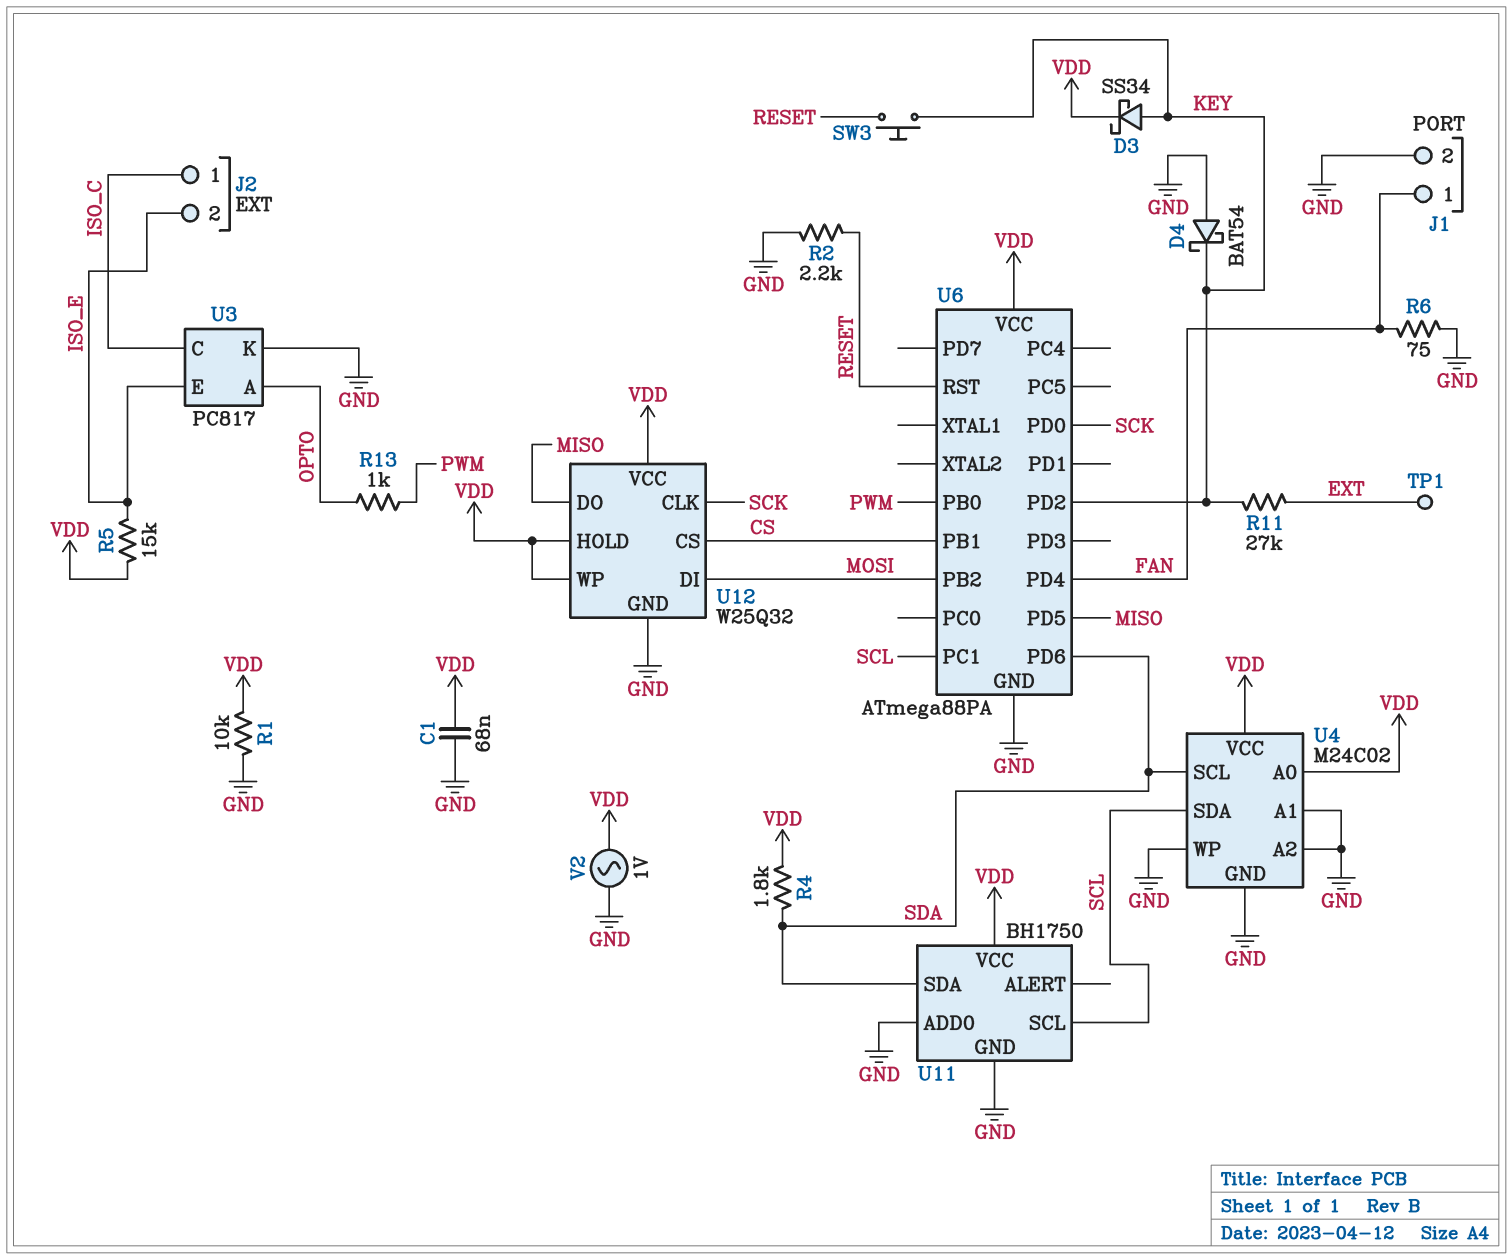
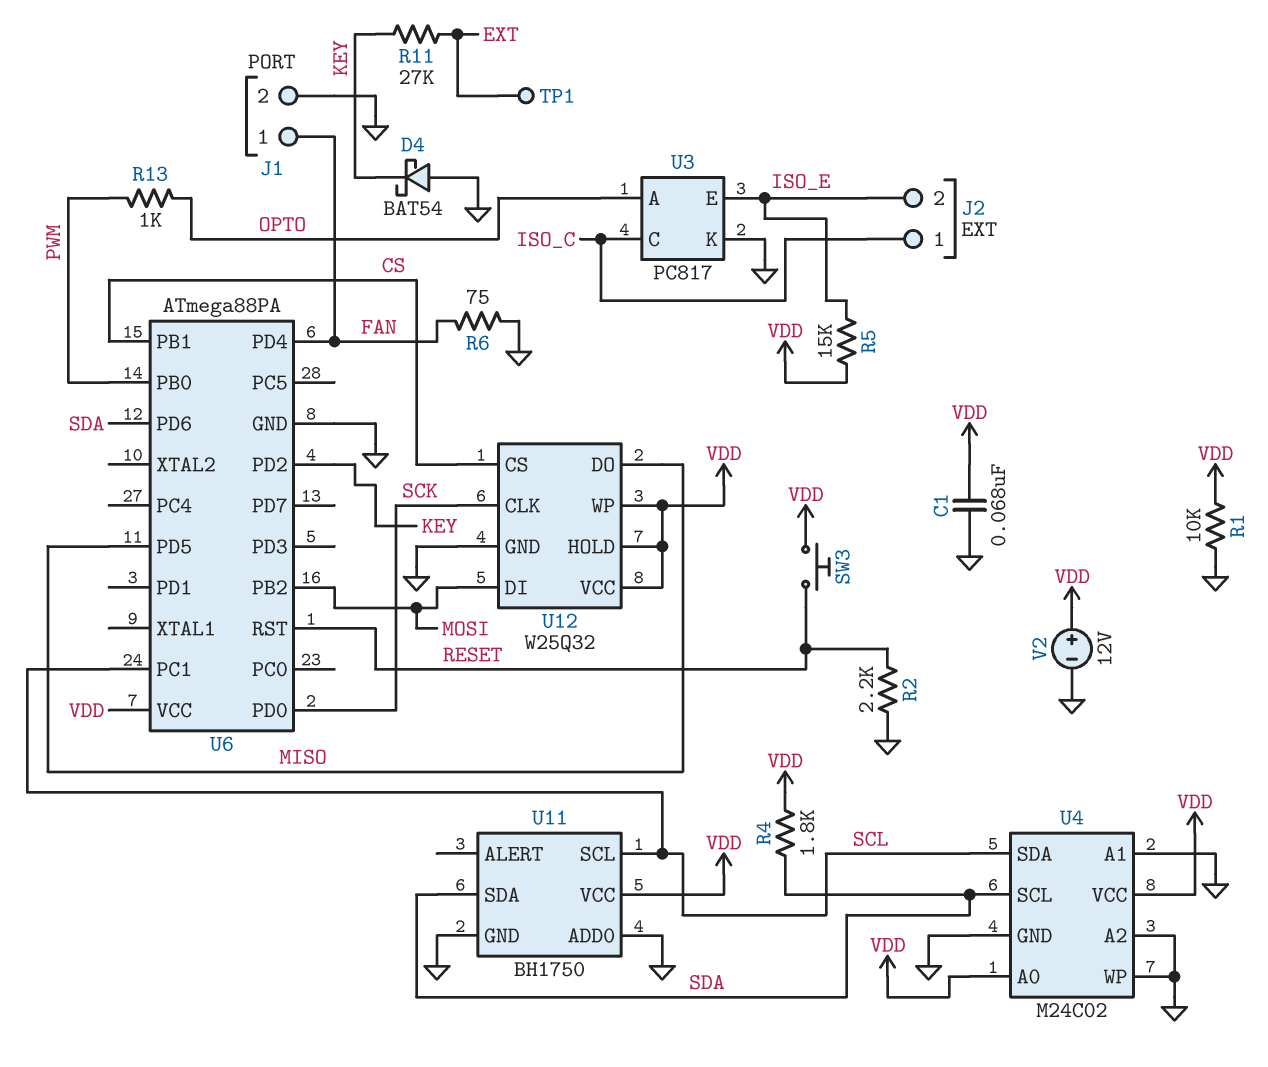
D3: schottky SS34 (A KEY, K VDD) -> none
SW3: button (KEY, RESET) -> button (RESET, VDD)
V2: AC 1V (GND, VDD) -> 12V (plus VDD, minus GND)

